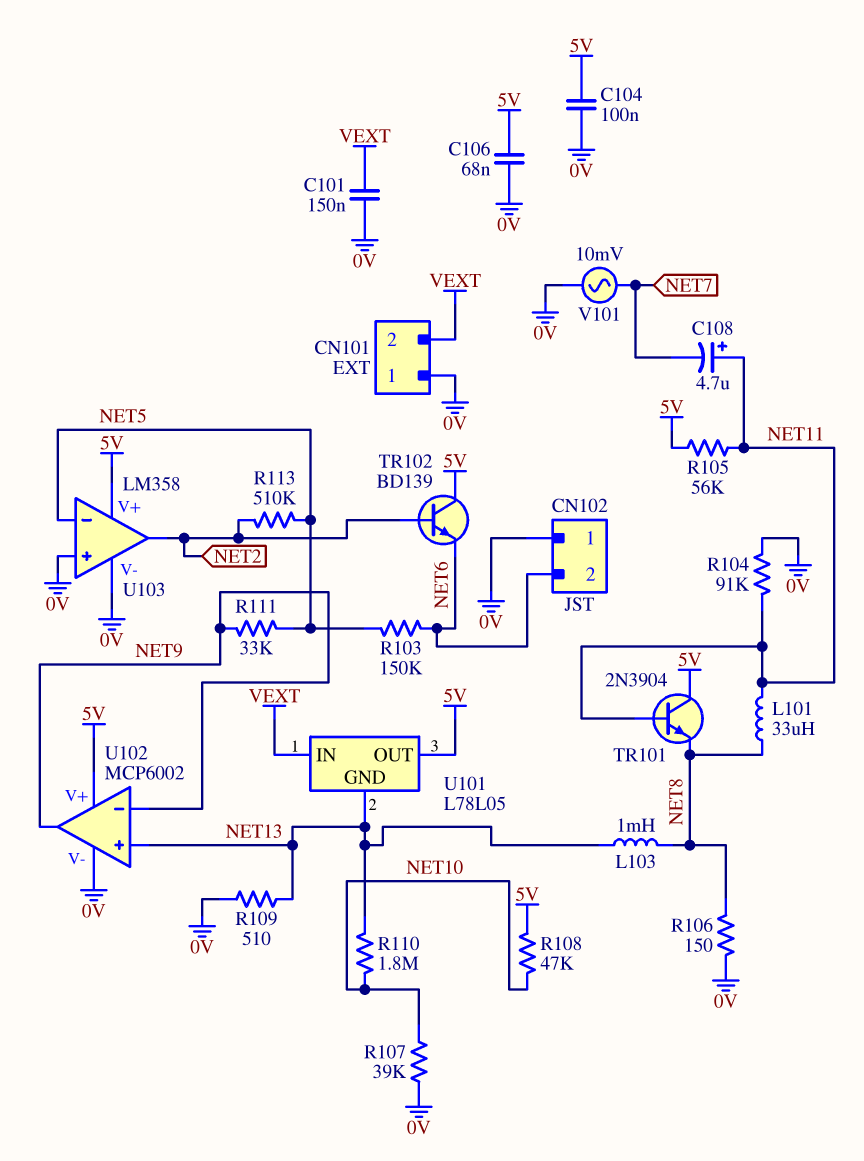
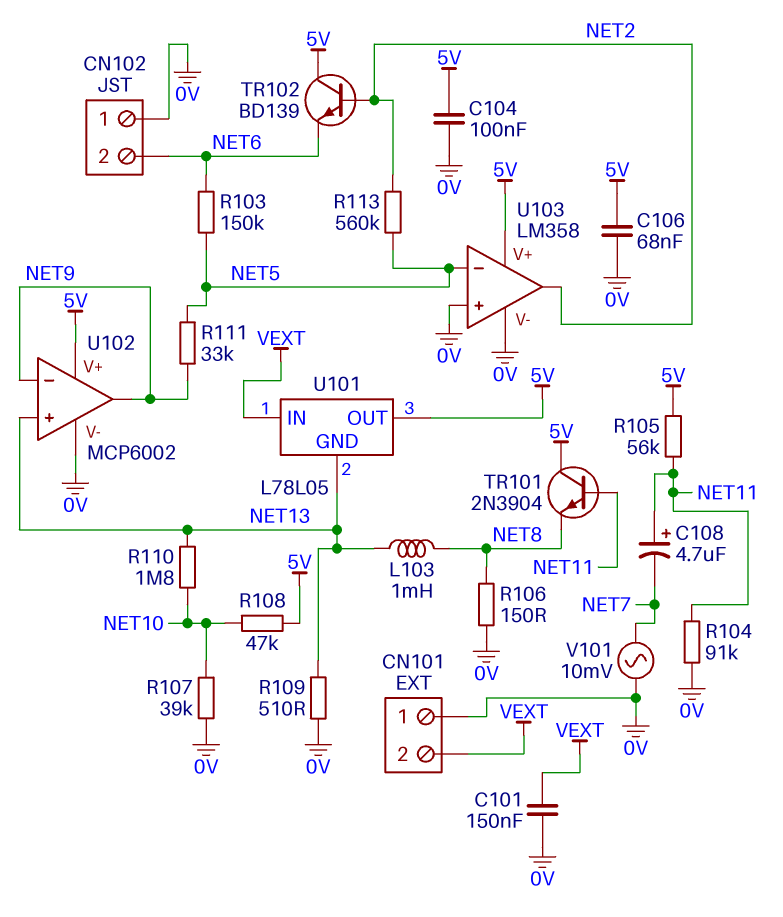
L101: 33uH (NET8, NET11) -> none
R113: 510k (NET2, NET5) -> 560k (NET2, NET5)

